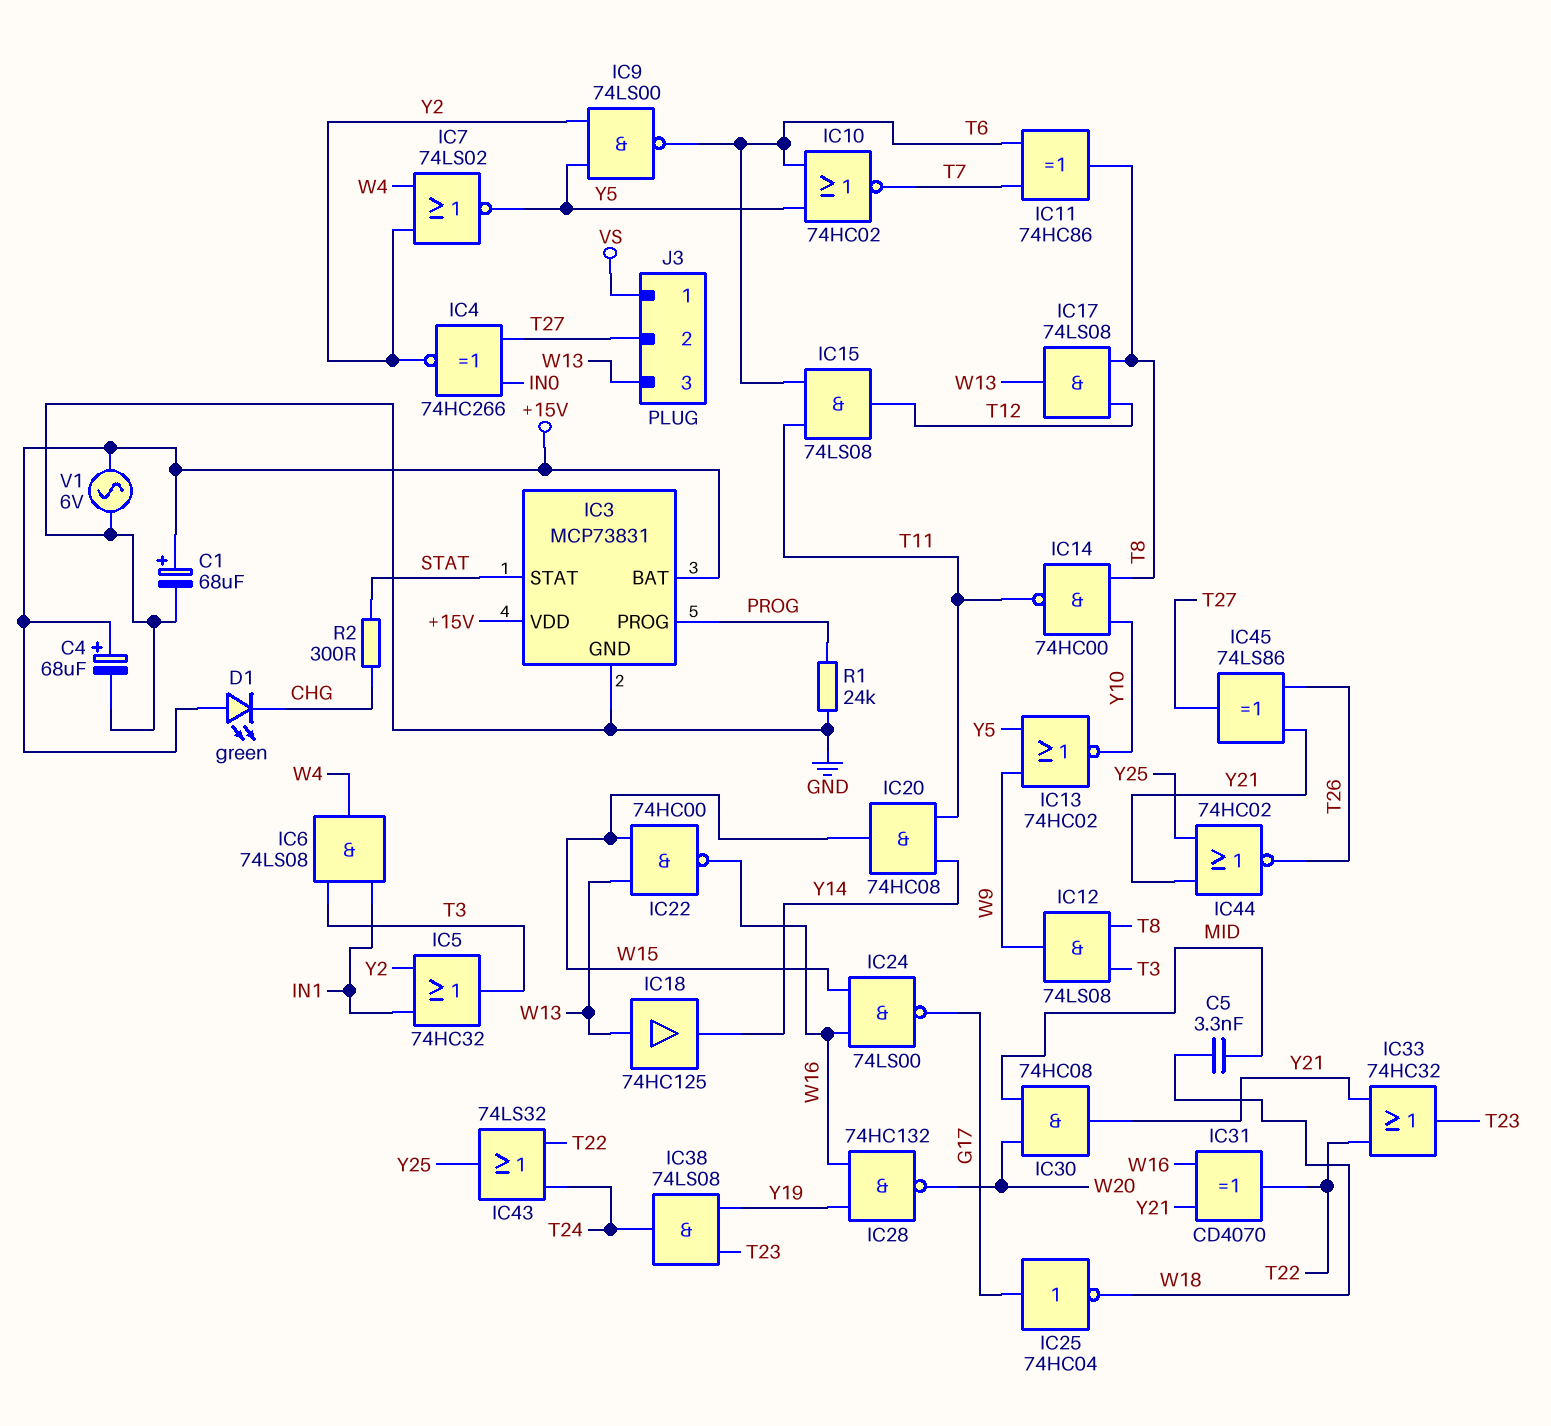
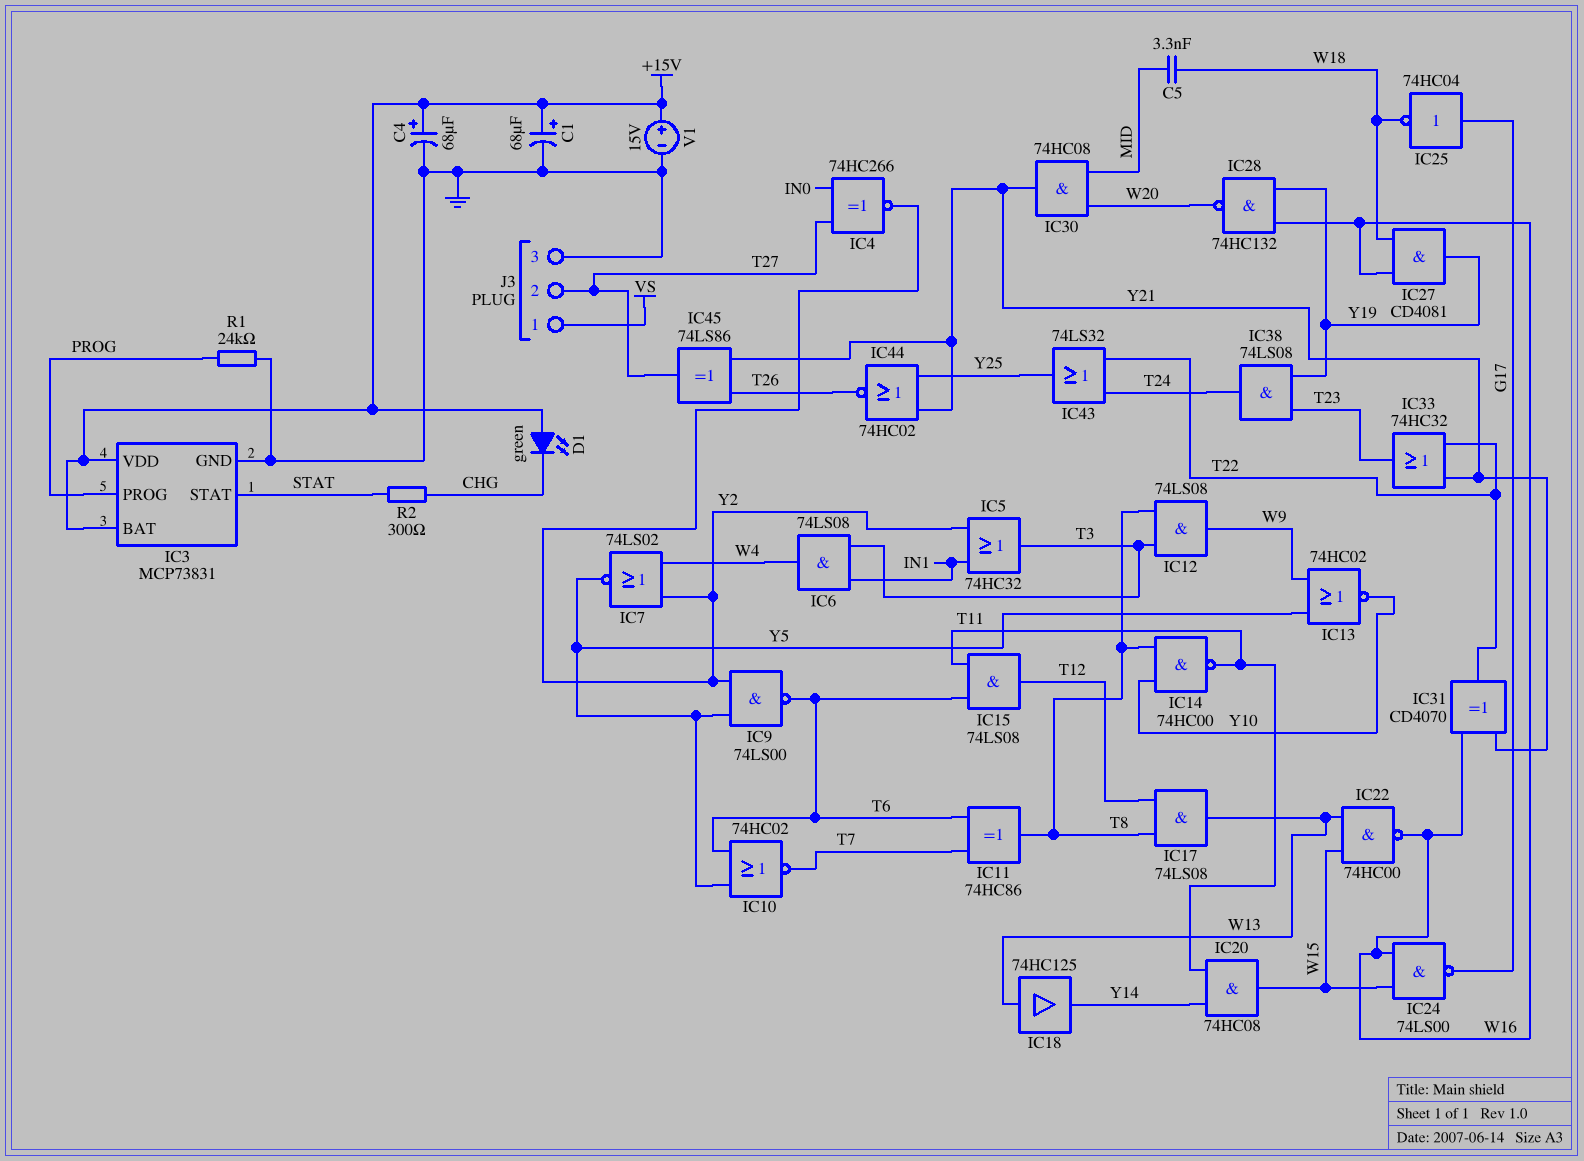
IC27: none -> AND CD4081 (in W16, in W18, out Y19)
J3 pin 3: W13 -> GND
V1: AC 6V (+15V, GND) -> 15V (plus +15V, minus GND)

